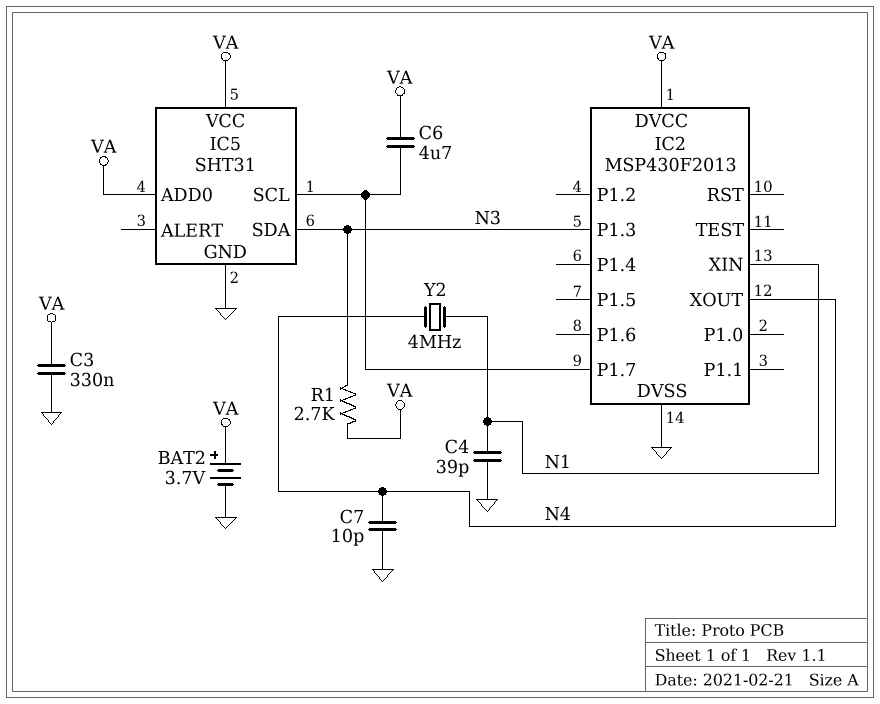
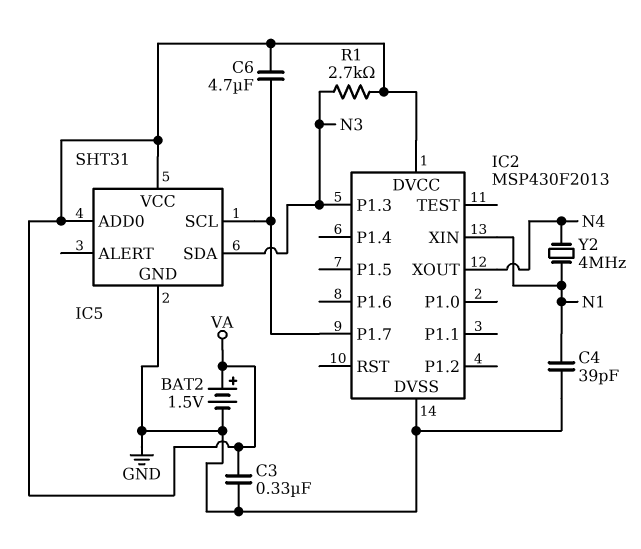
BAT2: 3.7V (plus VA, minus GND) -> 1.5V (plus VA, minus GND)
C7: 10pF (GND, N4) -> none

